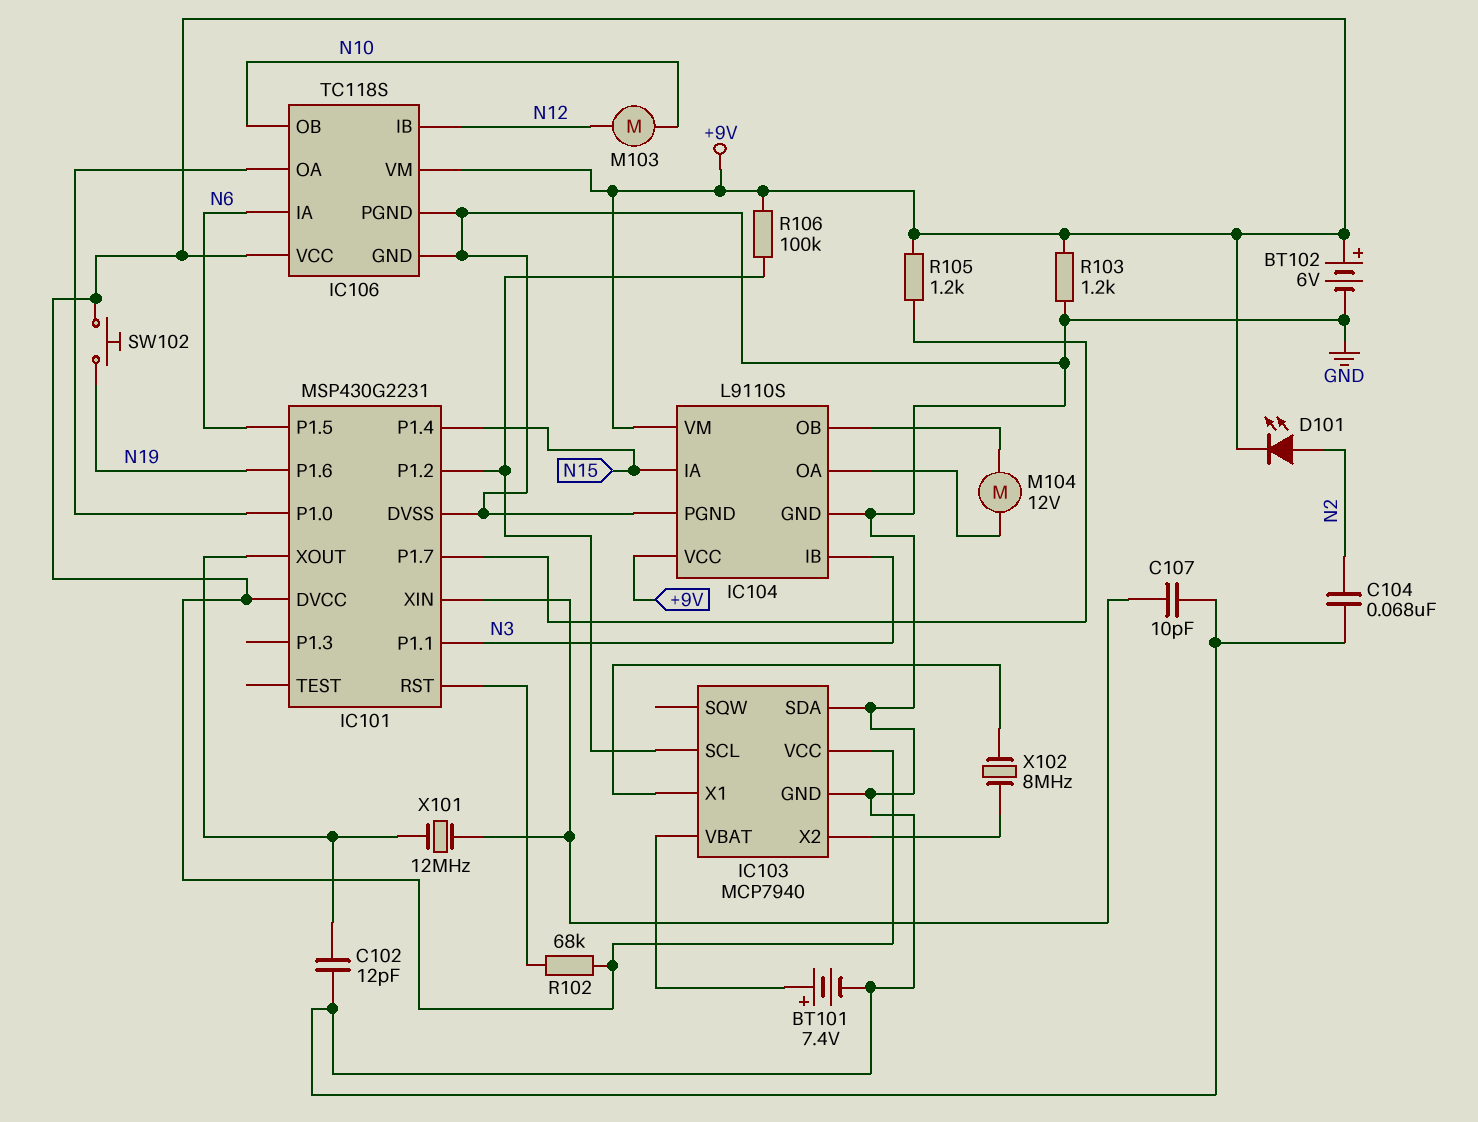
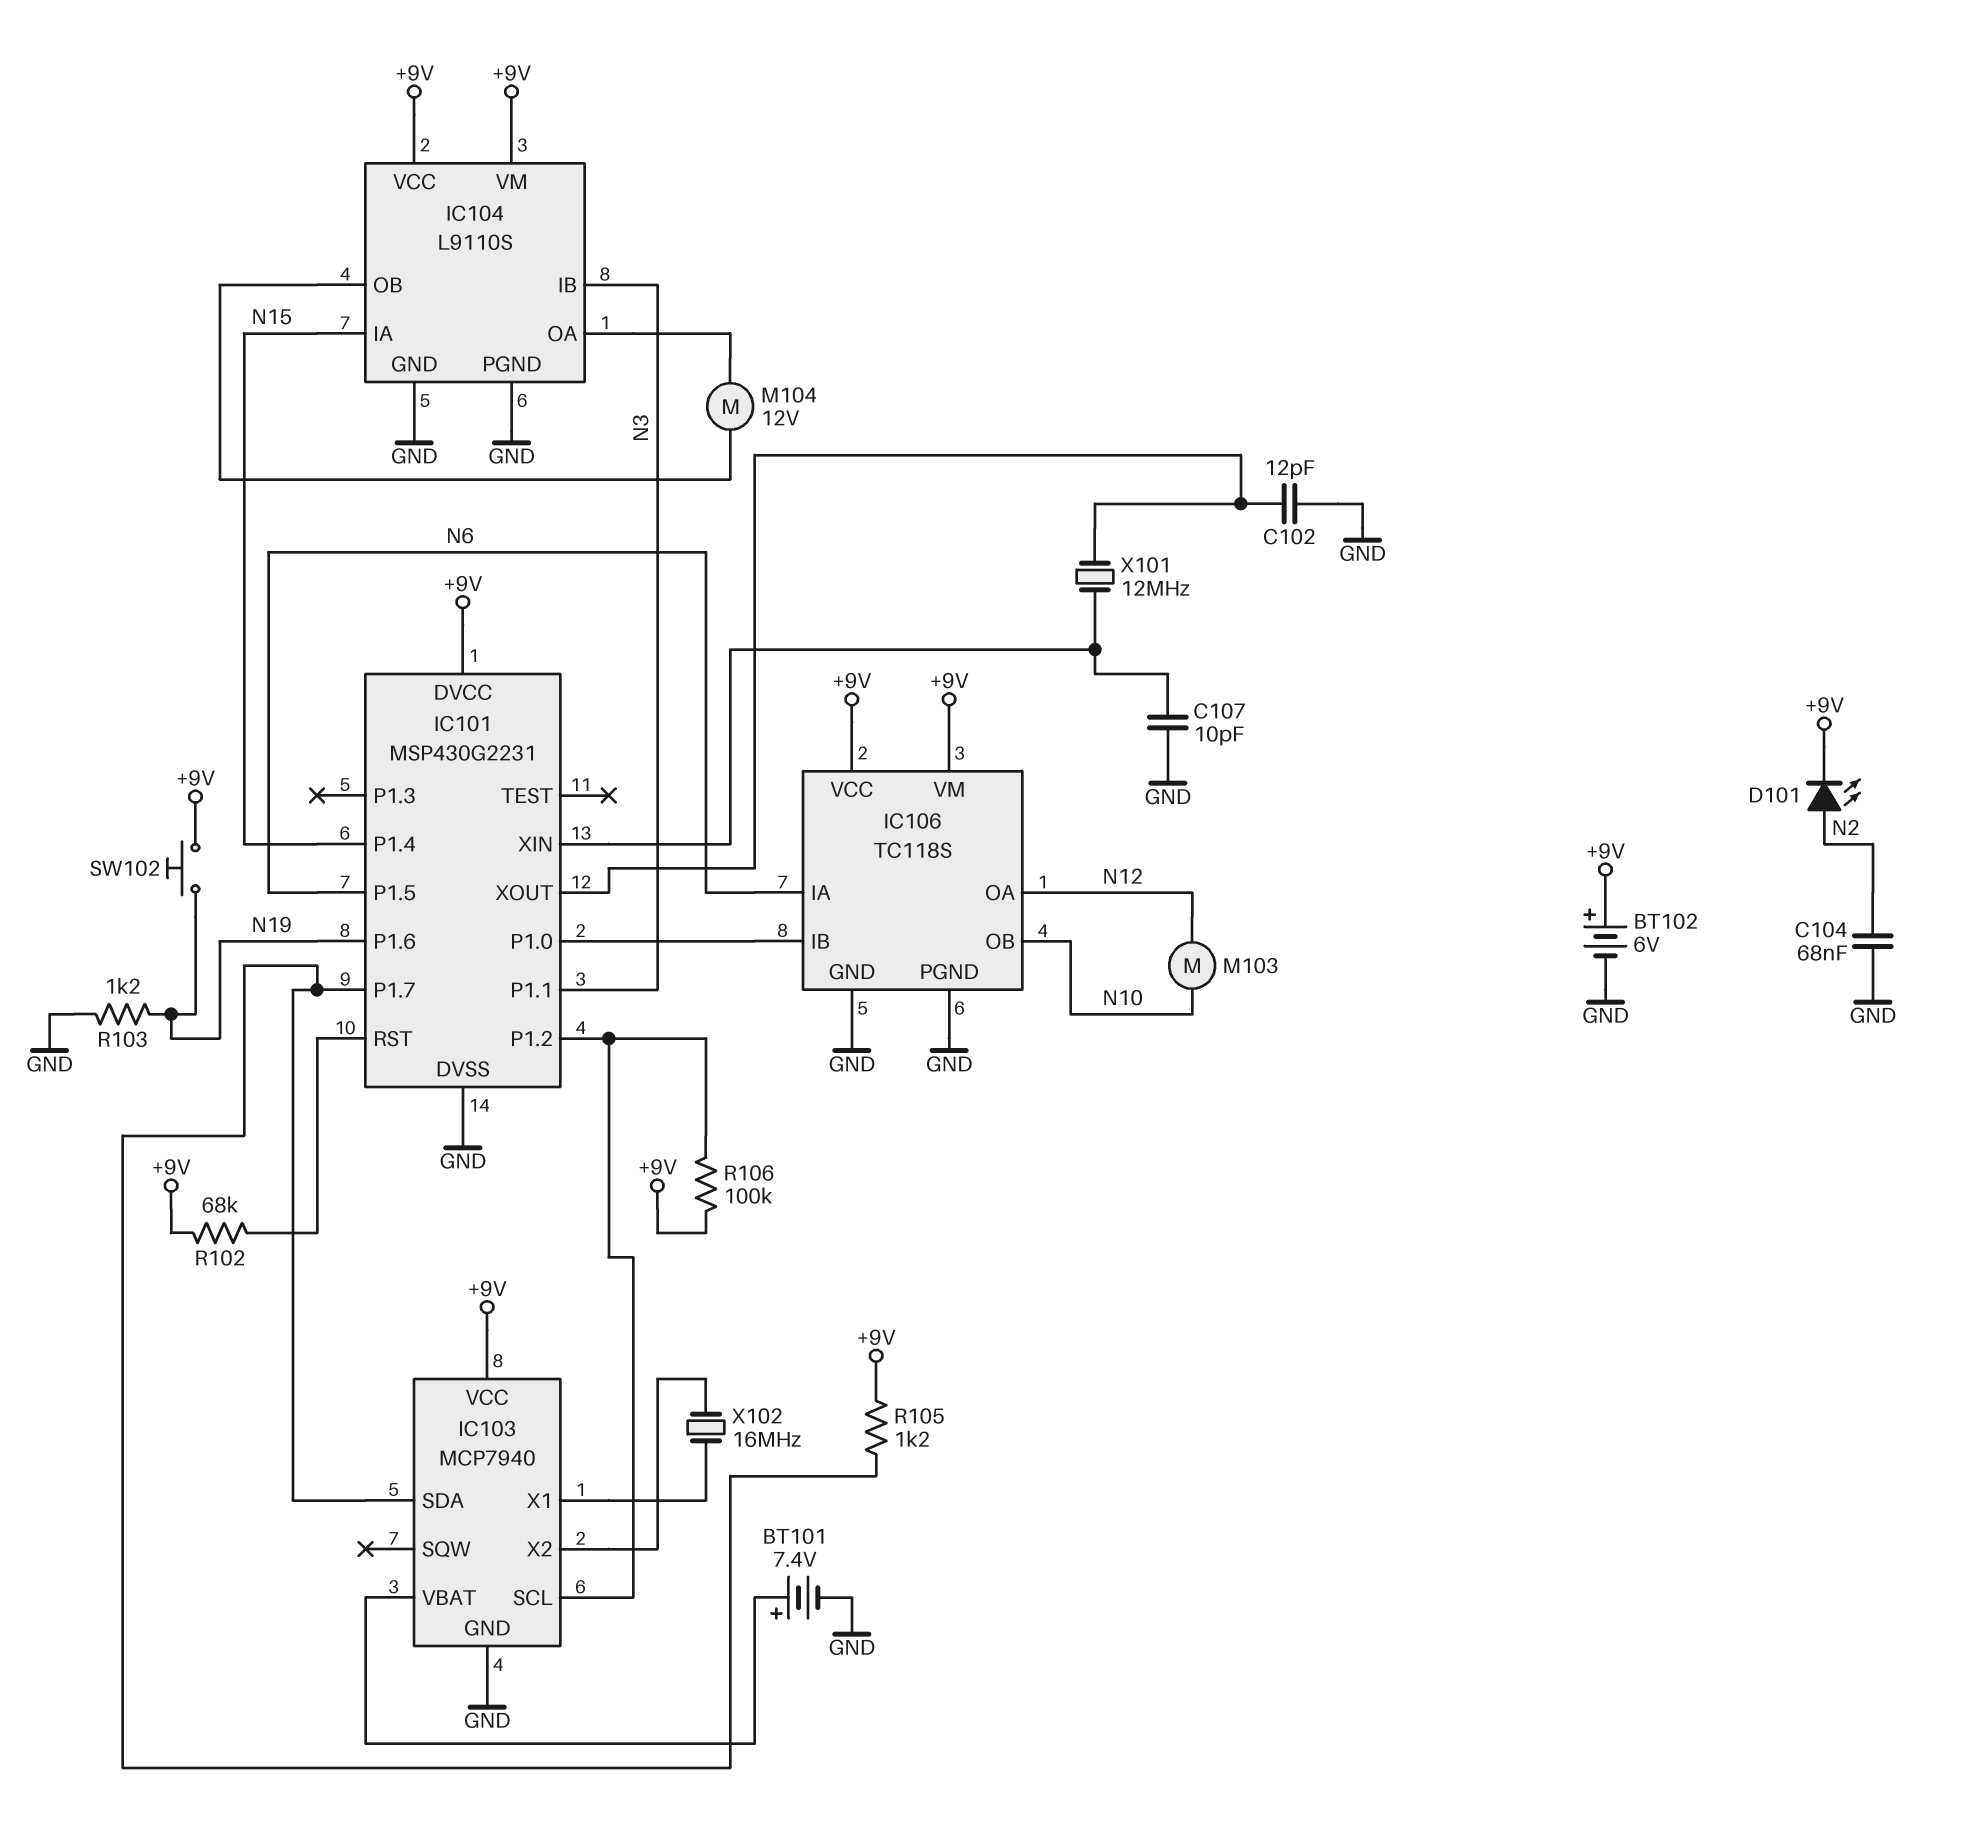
IC103 pin SDA: GND -> IC101/P1.7
IC106 pin IB: N12 -> IC101/P1.0
IC106 pin OA: IC101/P1.0 -> N12
R103: 1.2k (+9V, GND) -> 1.2k (GND, N19)
X102: 8MHz (IC103/X1, IC103/X2) -> 16MHz (IC103/X1, IC103/X2)

